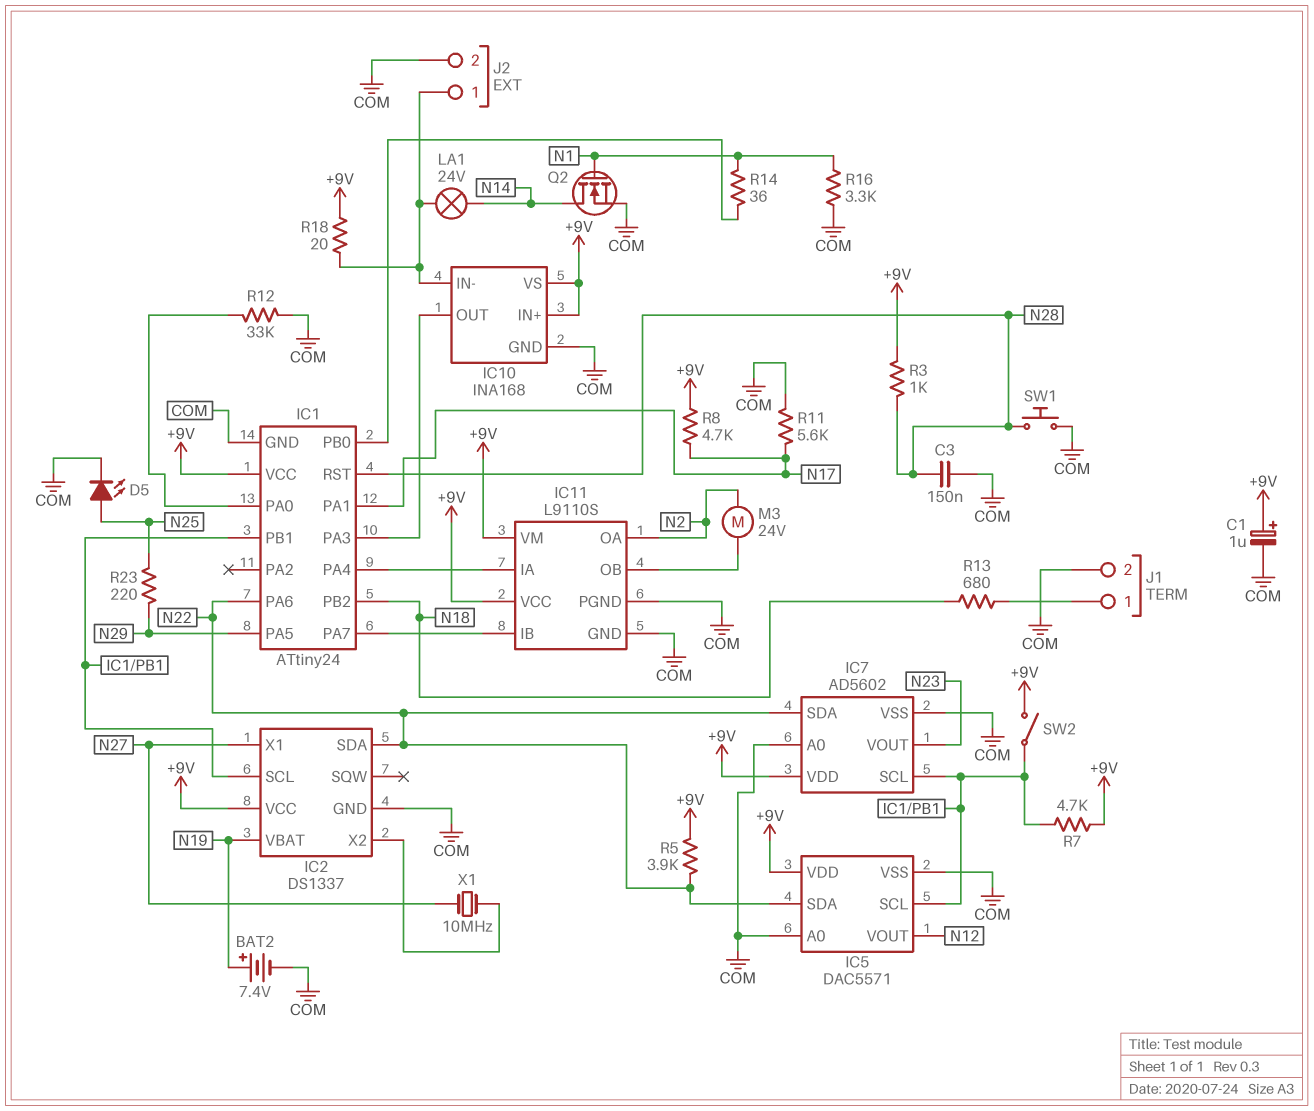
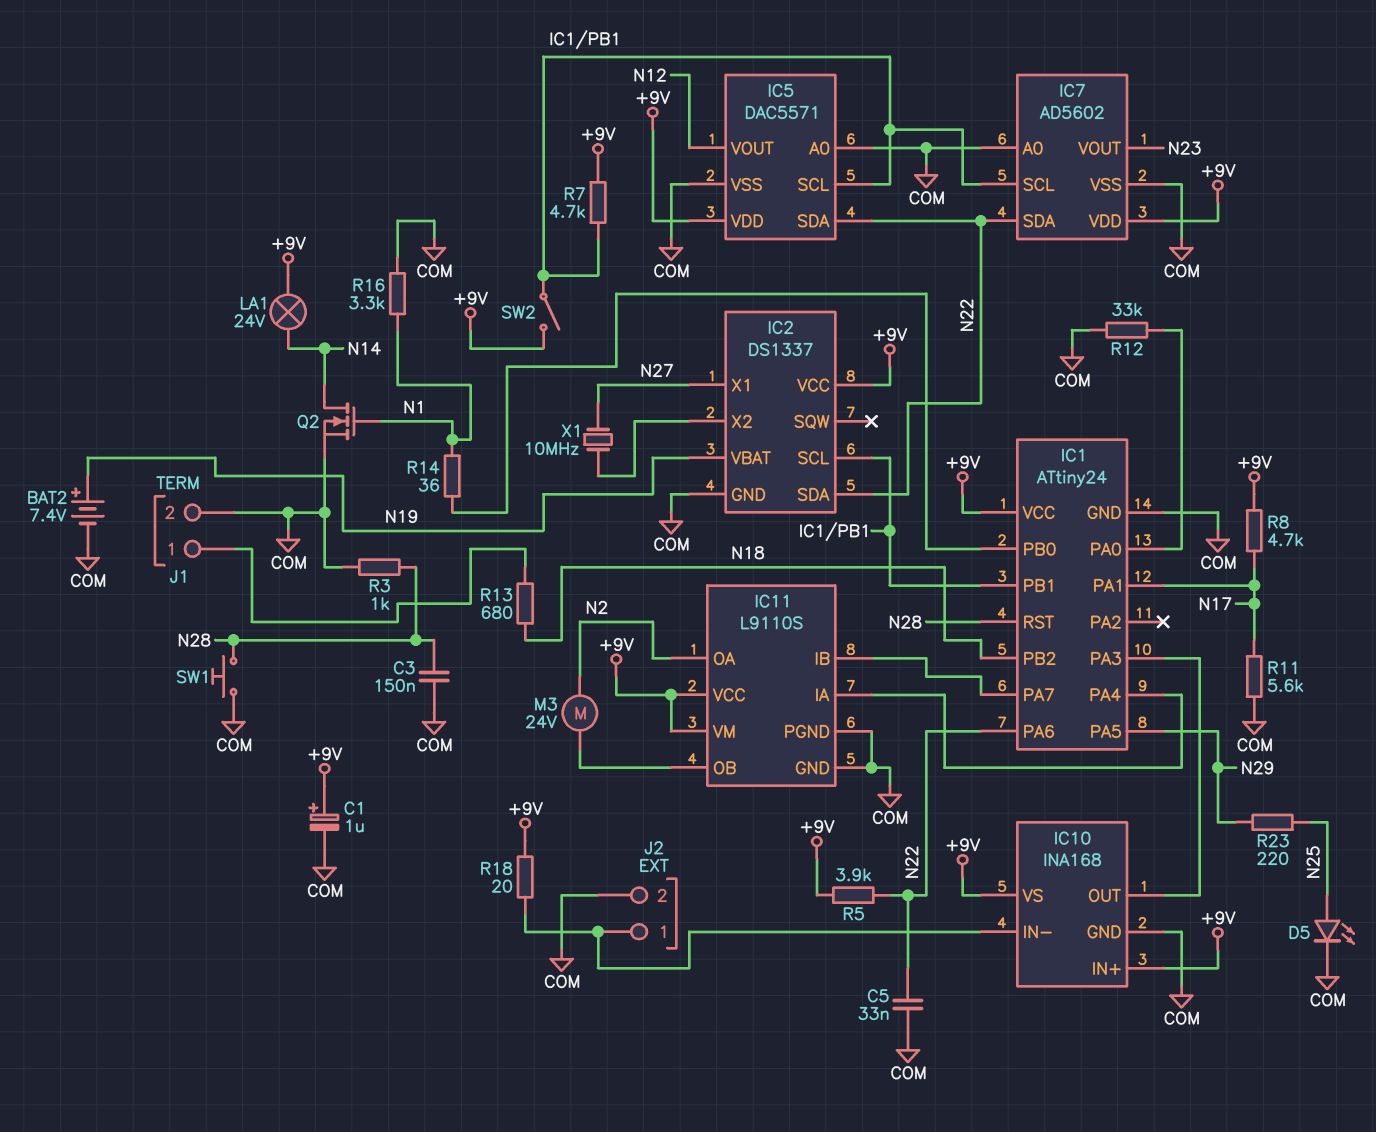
C5: none -> 33nF (COM, N22)
LA1: lamp 24V (IC10/IN-, N14) -> lamp 24V (+9V, N14)
R3: 1k (+9V, N28) -> 1k (COM, N28)

